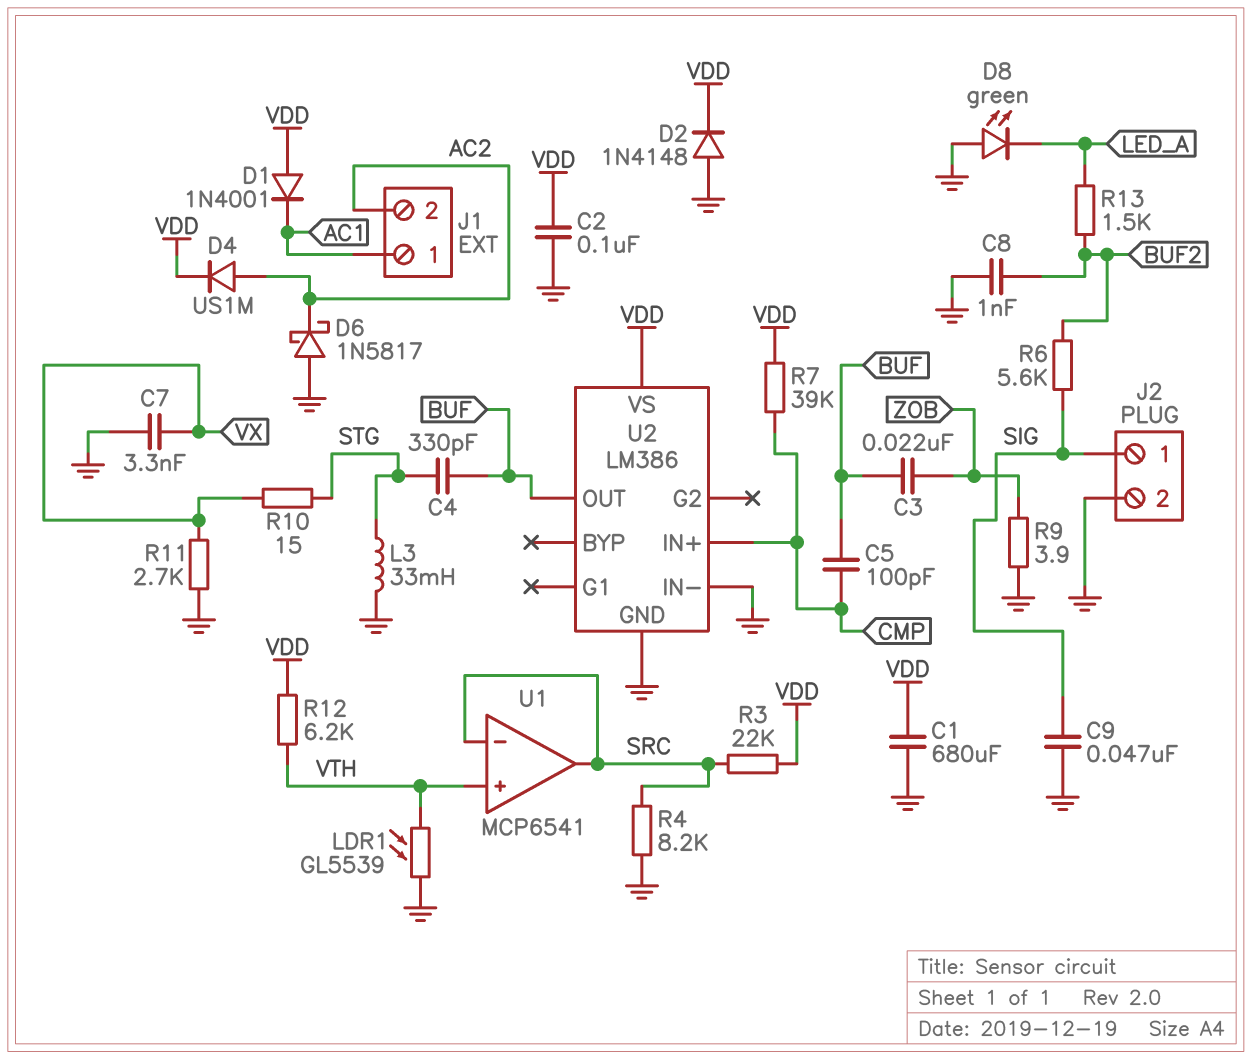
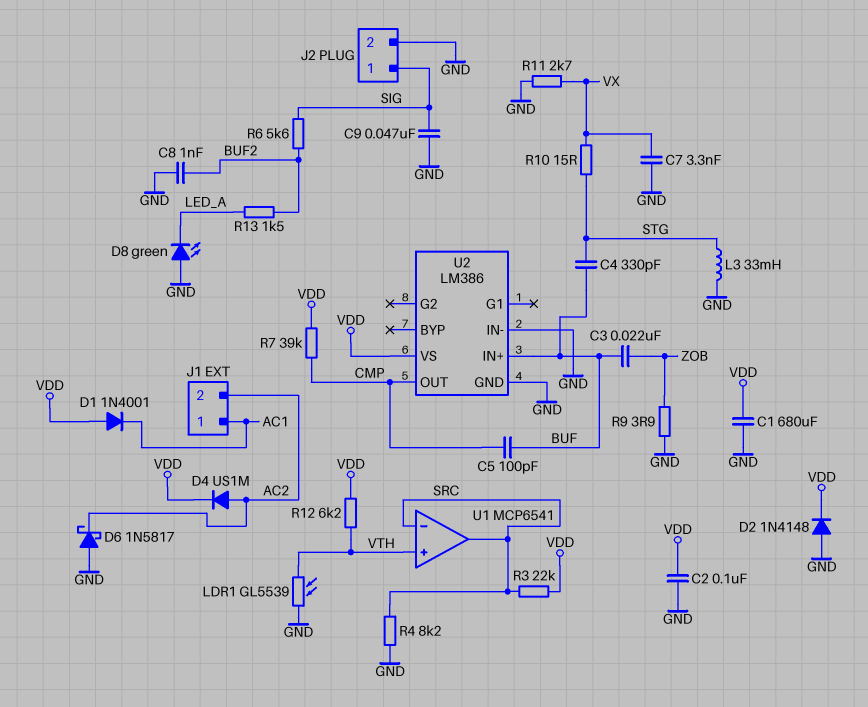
U2 pin IN+: CMP -> BUF
U2 pin OUT: BUF -> CMP

